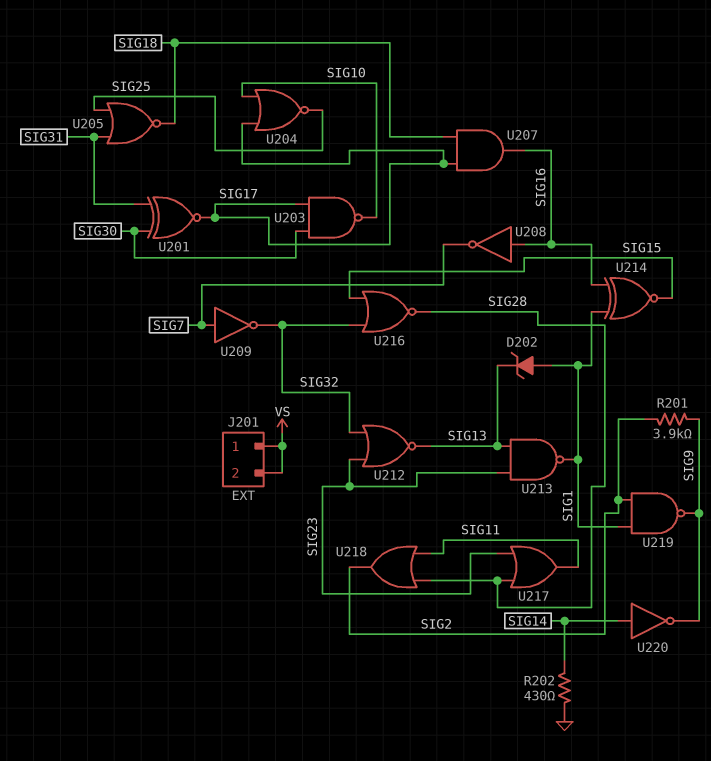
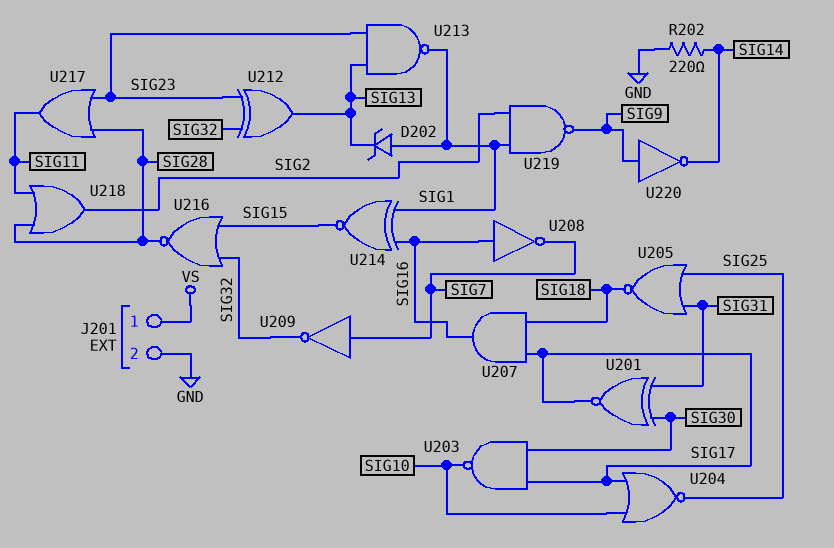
J201 pin 2: VS -> GND
R201: 3.9k (SIG2, SIG9) -> none
R202: 430 (GND, SIG14) -> 220 (GND, SIG14)
U212: NOR (in SIG23, in SIG32, out SIG13) -> XOR (in SIG23, in SIG32, out SIG13)
U220: NOT (in SIG14, out SIG9) -> NOT (in SIG9, out SIG14)

